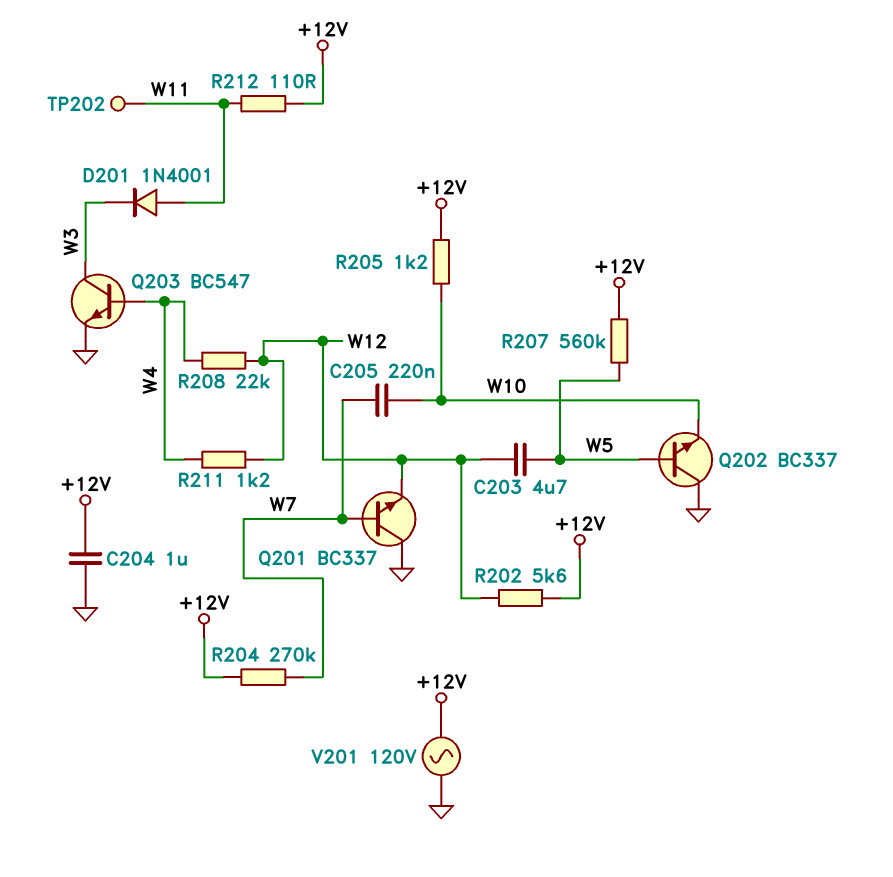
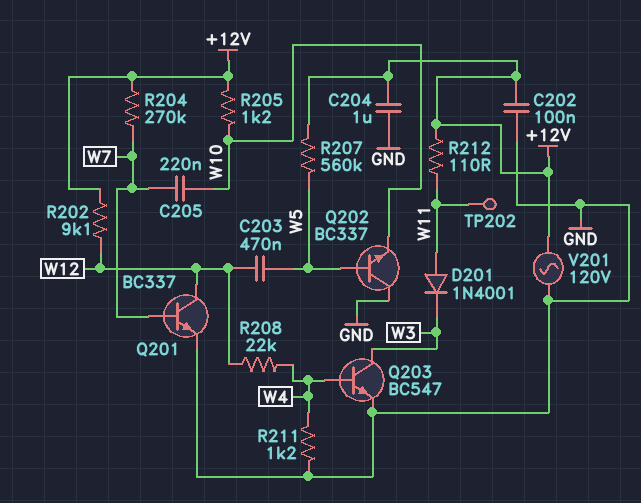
C202: none -> 100nF (+12V, GND)
C203: 4.7uF (W5, W12) -> 470nF (W5, W12)
Q201: NPN BC337 (B W7, C GND, E W12) -> NPN BC337 (B W7, C W12, E GND)
R202: 5.6k (+12V, W12) -> 9.1k (+12V, W12)
R211: 1.2k (W4, W12) -> 1.2k (GND, W4)

